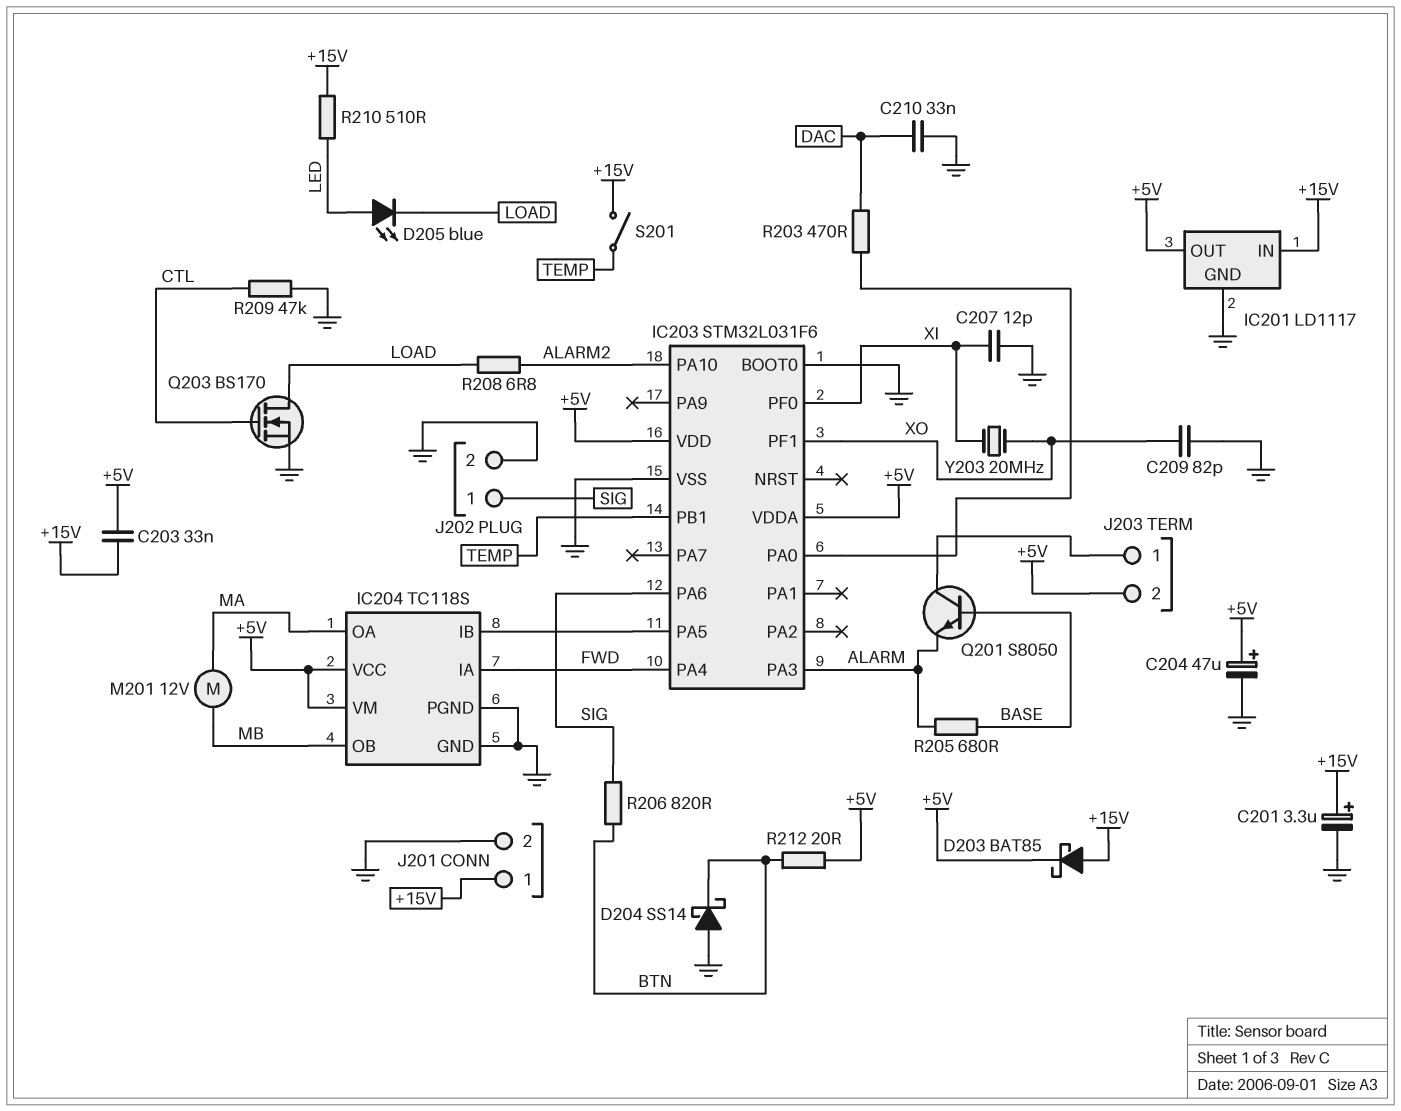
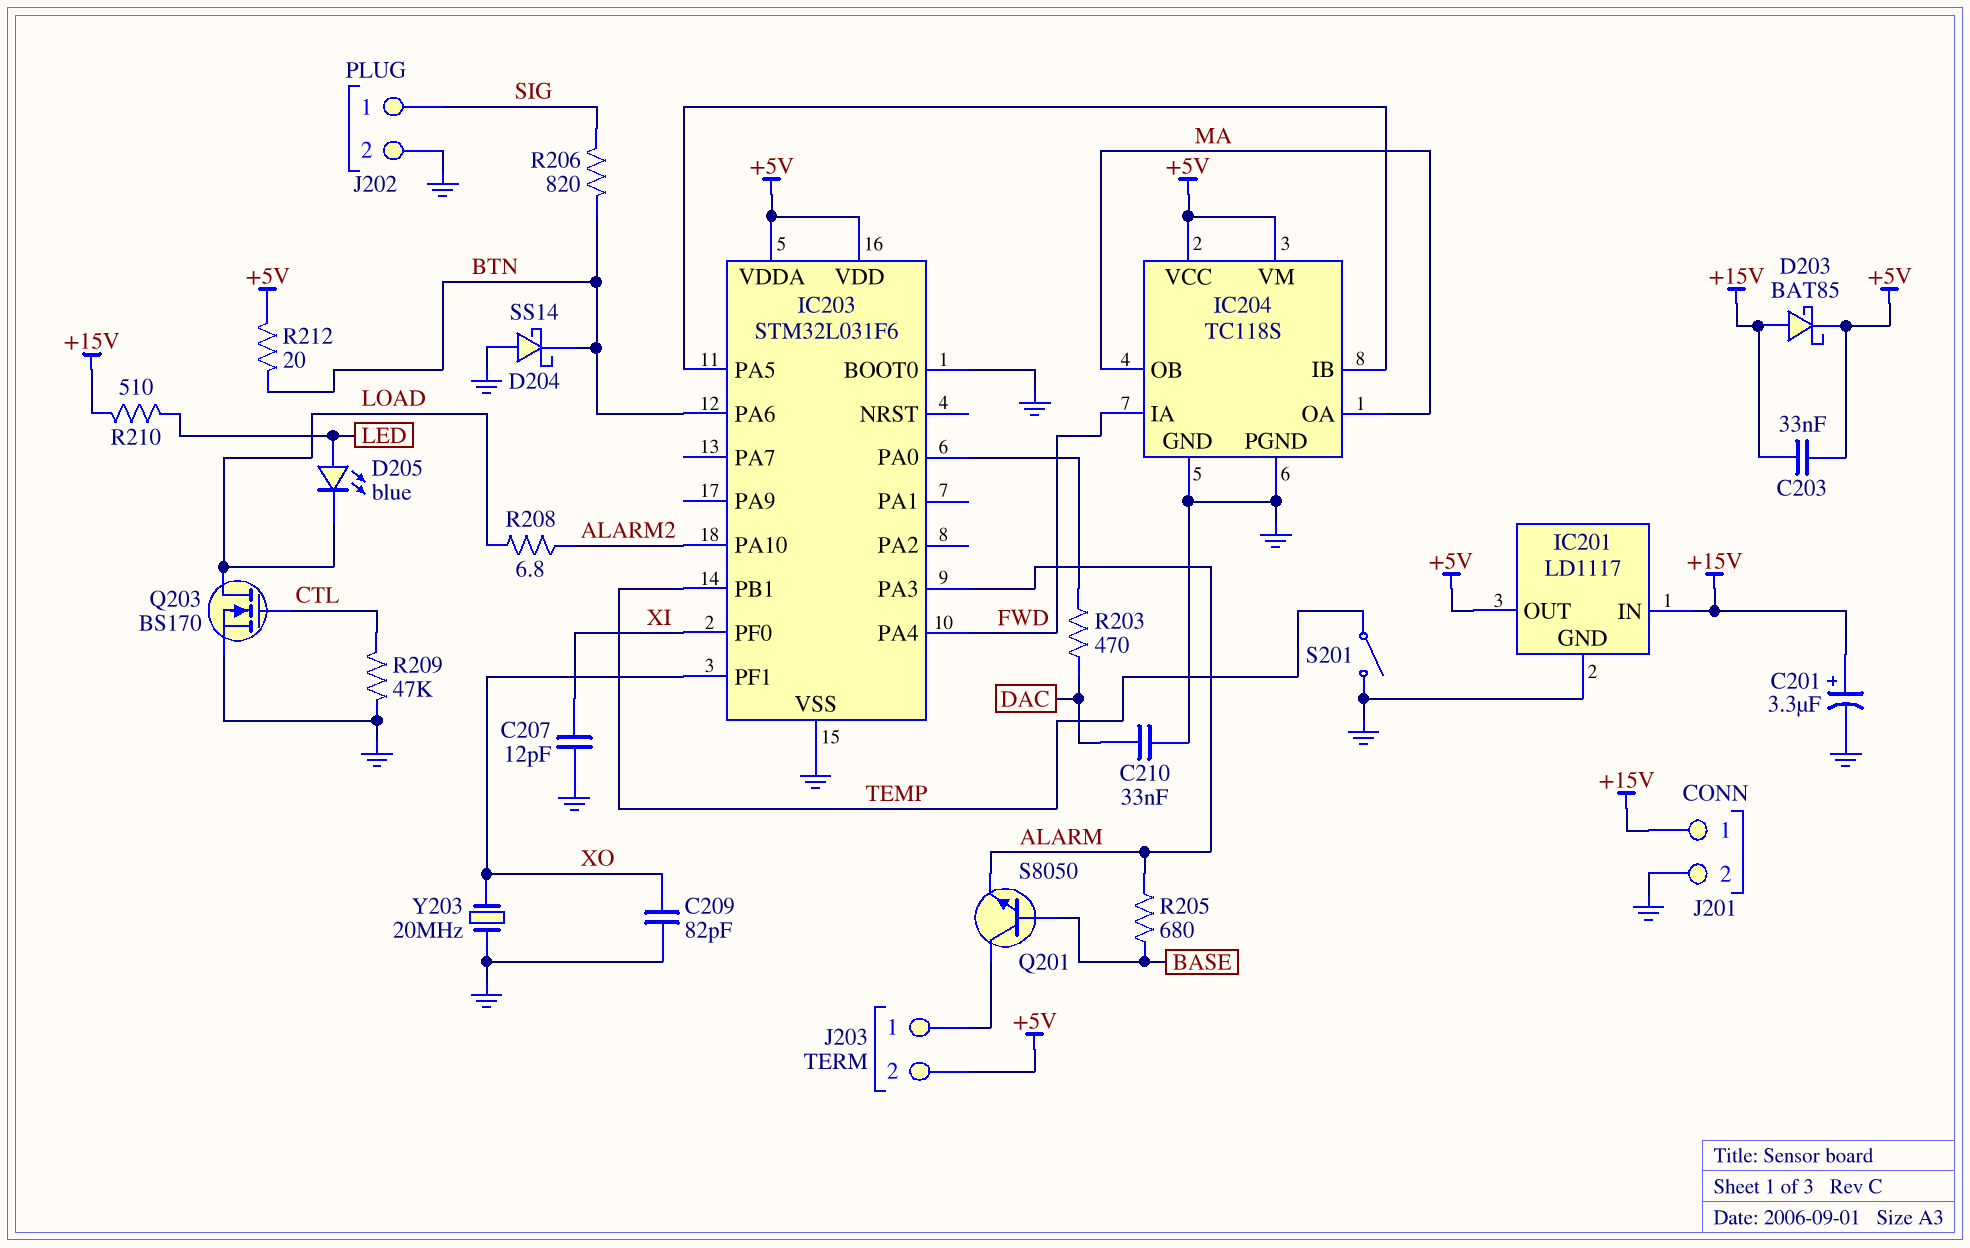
C204: 47uF (plus +5V, minus GND) -> none
IC203 pin PA6: SIG -> BTN
IC204 pin OB: MB -> MA
M201: motor 12V (MA, MB) -> none
S201: switch (+15V, TEMP) -> switch (GND, TEMP)
Y203: 20MHz (XI, XO) -> 20MHz (GND, XO)

